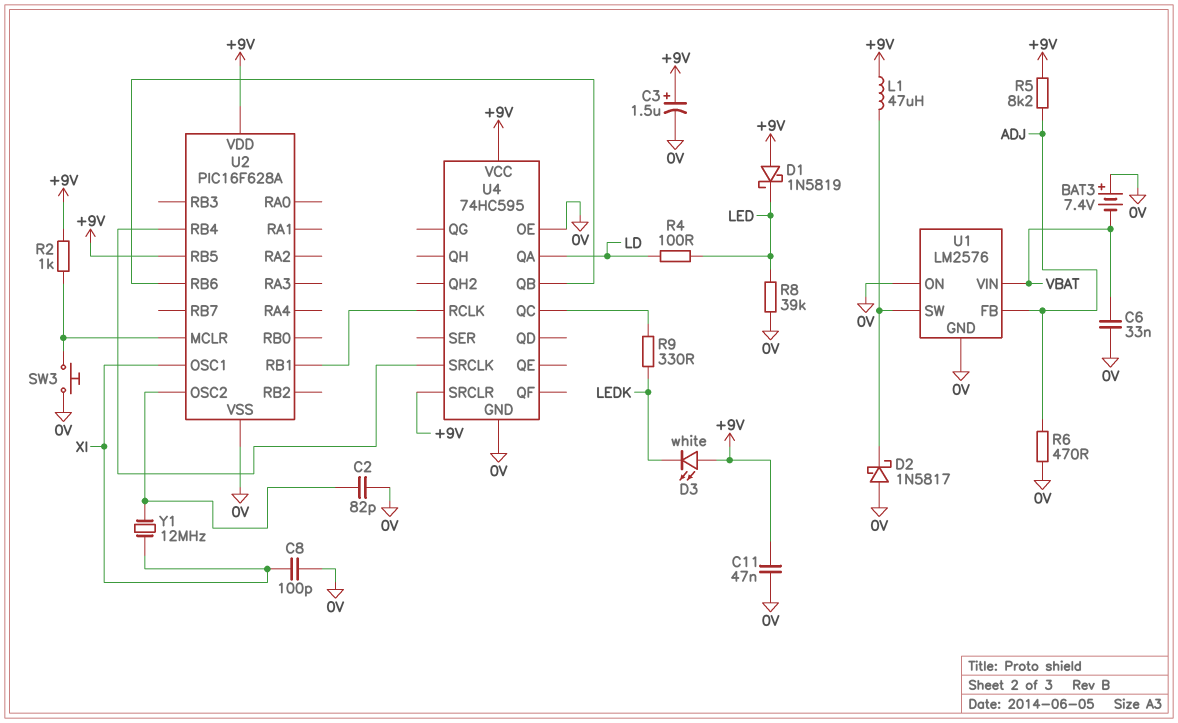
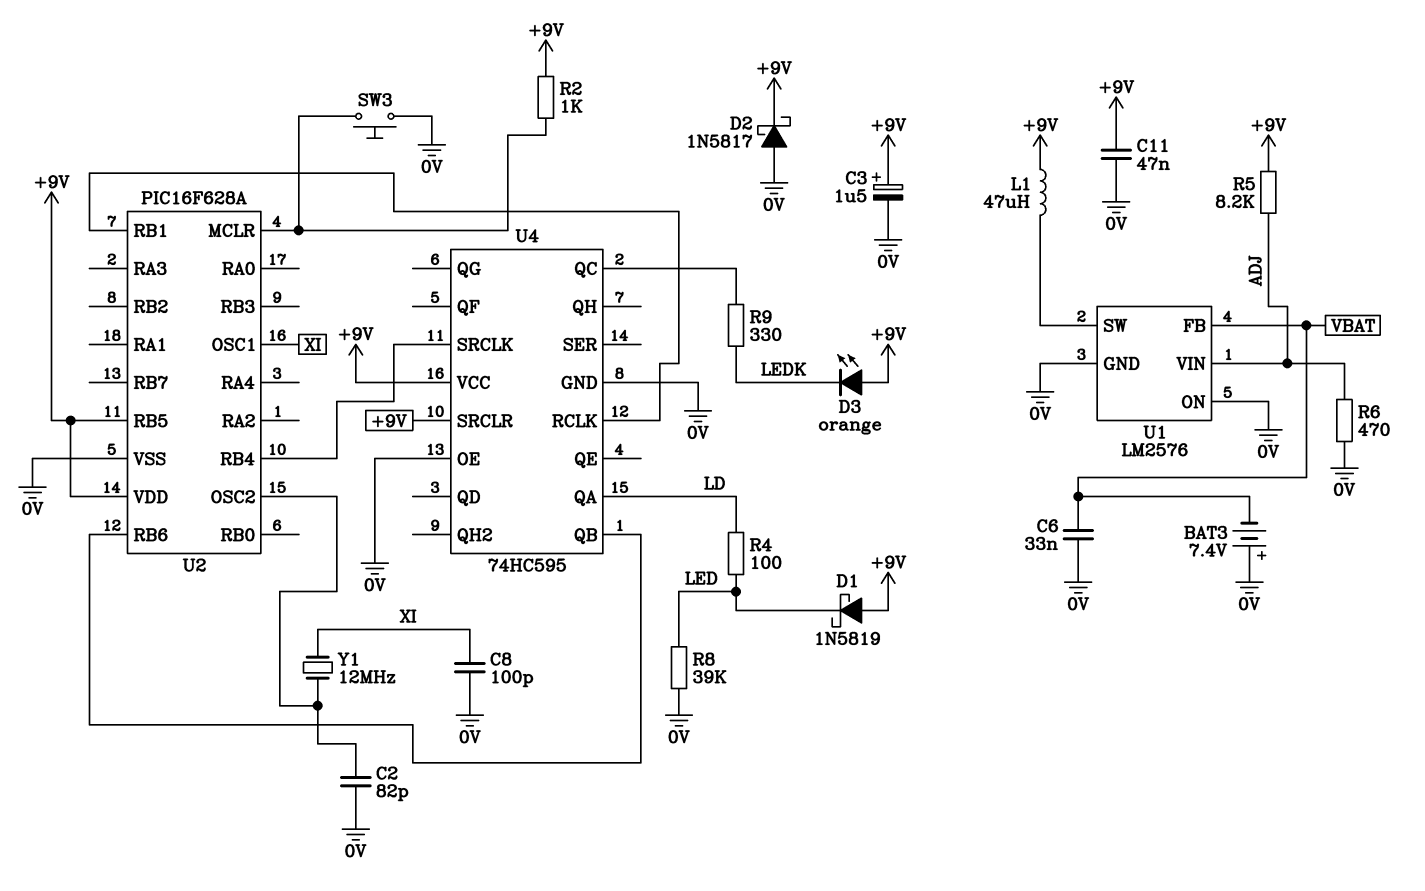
D2: schottky 1N5817 (A 0V, K U1/SW) -> schottky 1N5817 (A 0V, K +9V)
D3: LED white (A +9V, K LEDK) -> LED orange (A +9V, K LEDK)
U1 pin FB: ADJ -> VBAT
U1 pin VIN: VBAT -> ADJ

